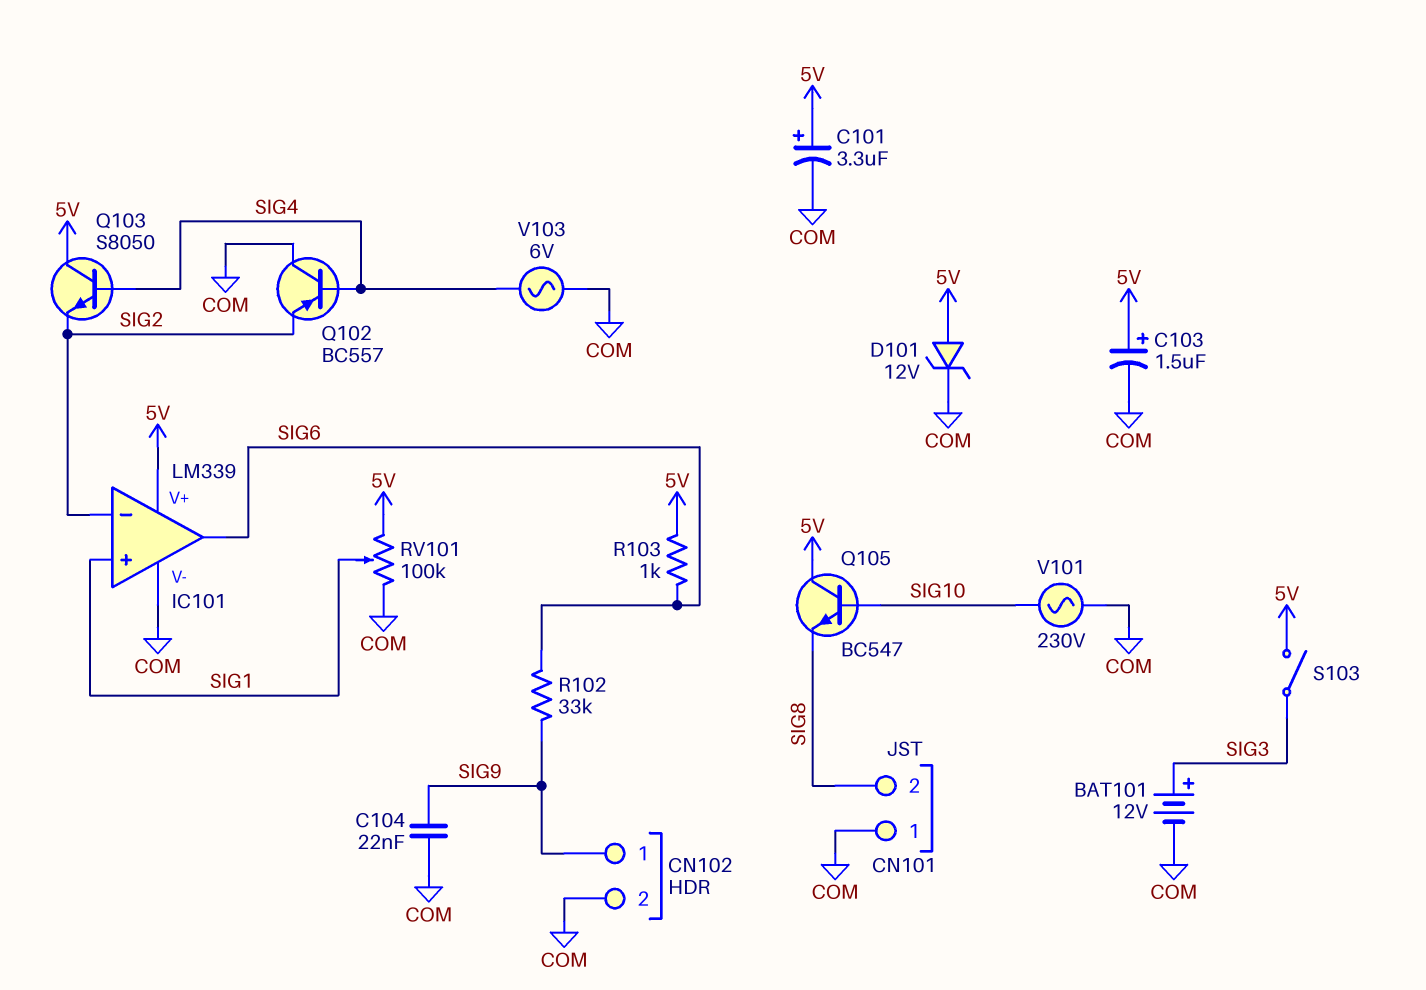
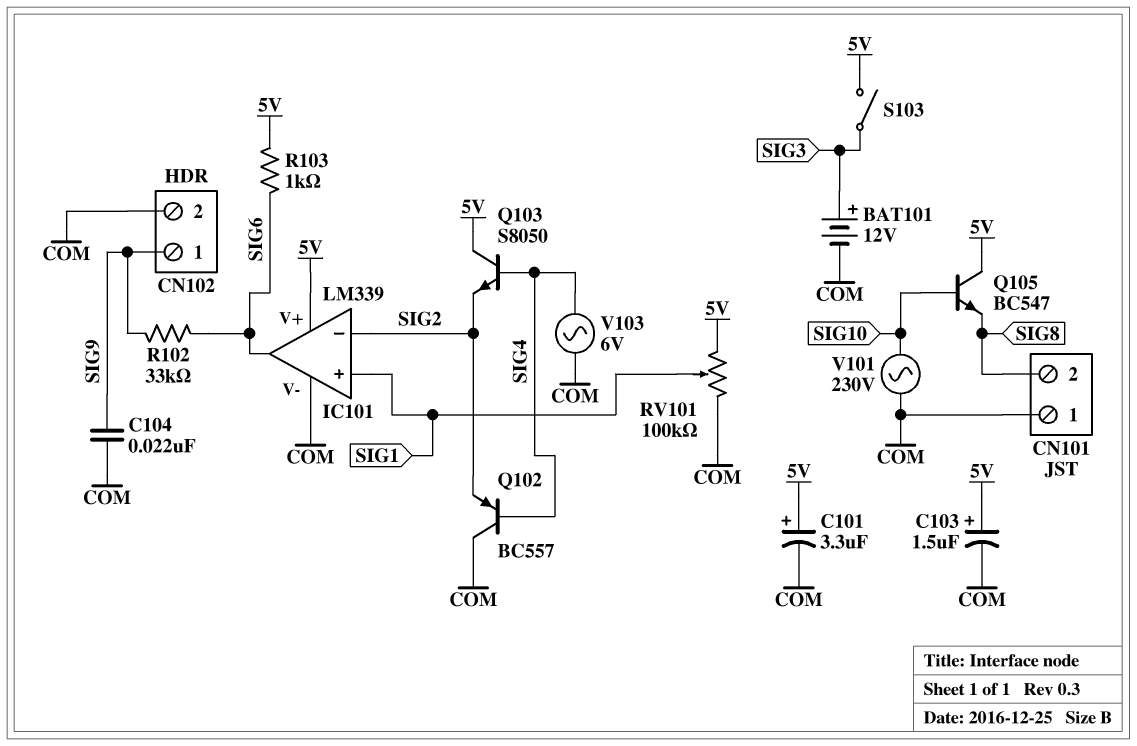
D101: zener 12V (A 5V, K COM) -> none

